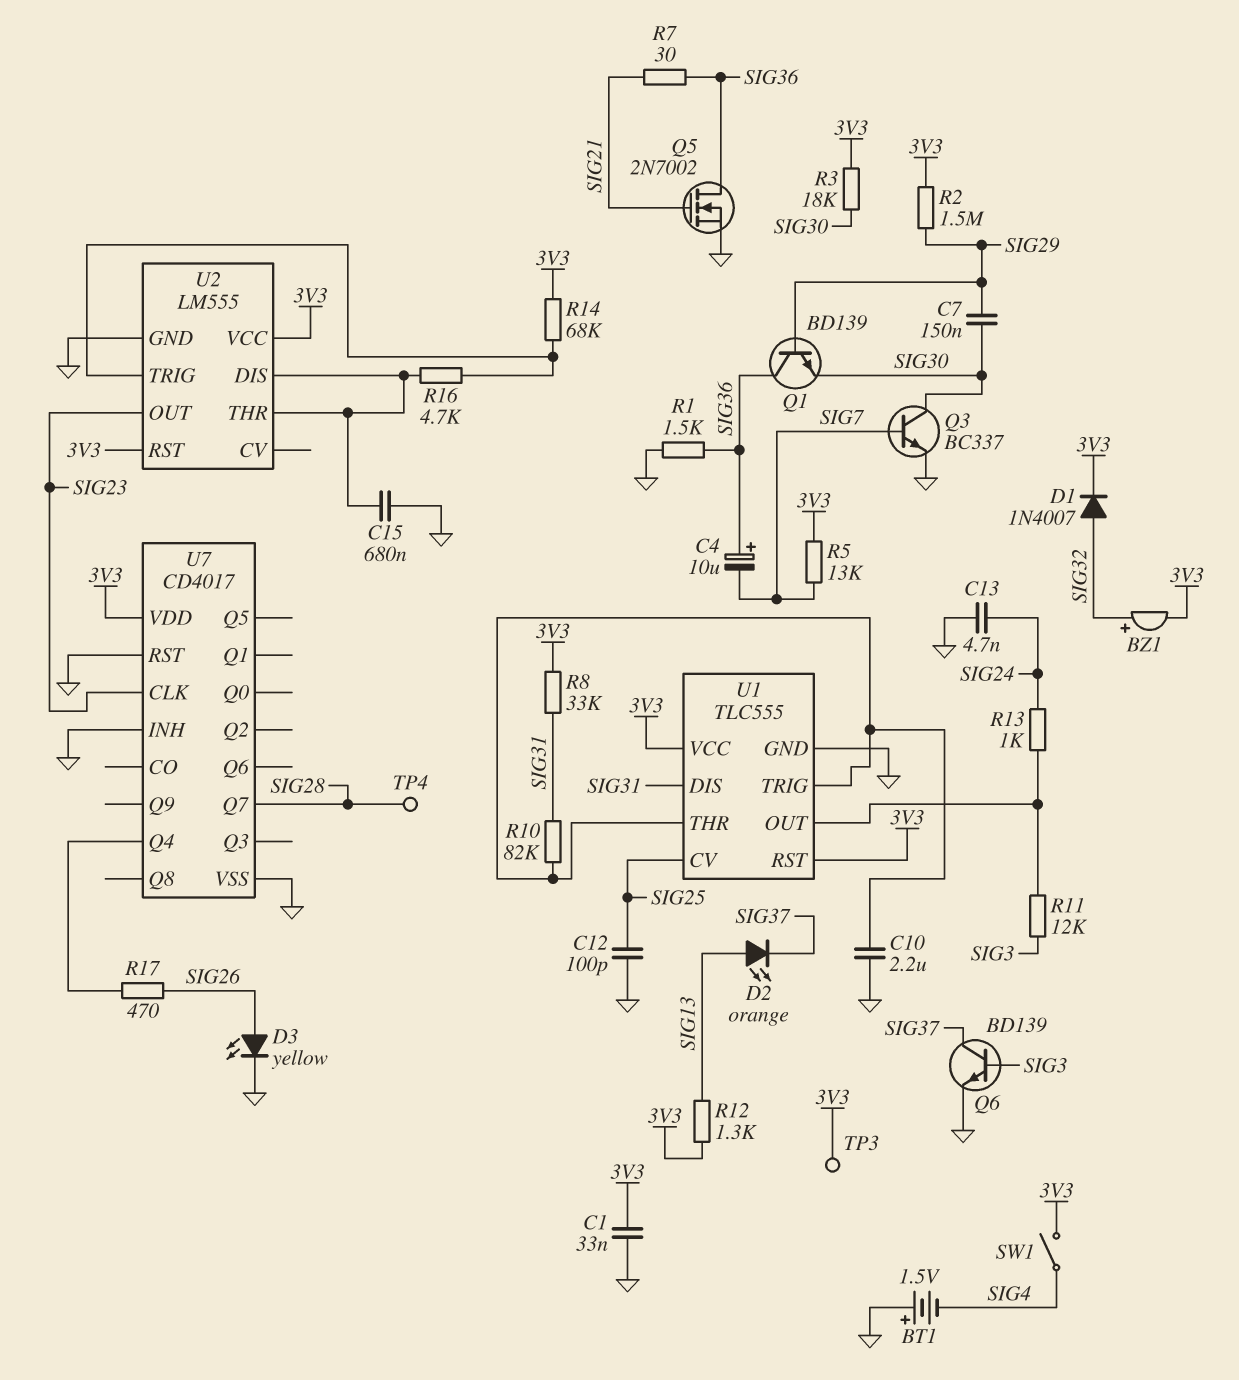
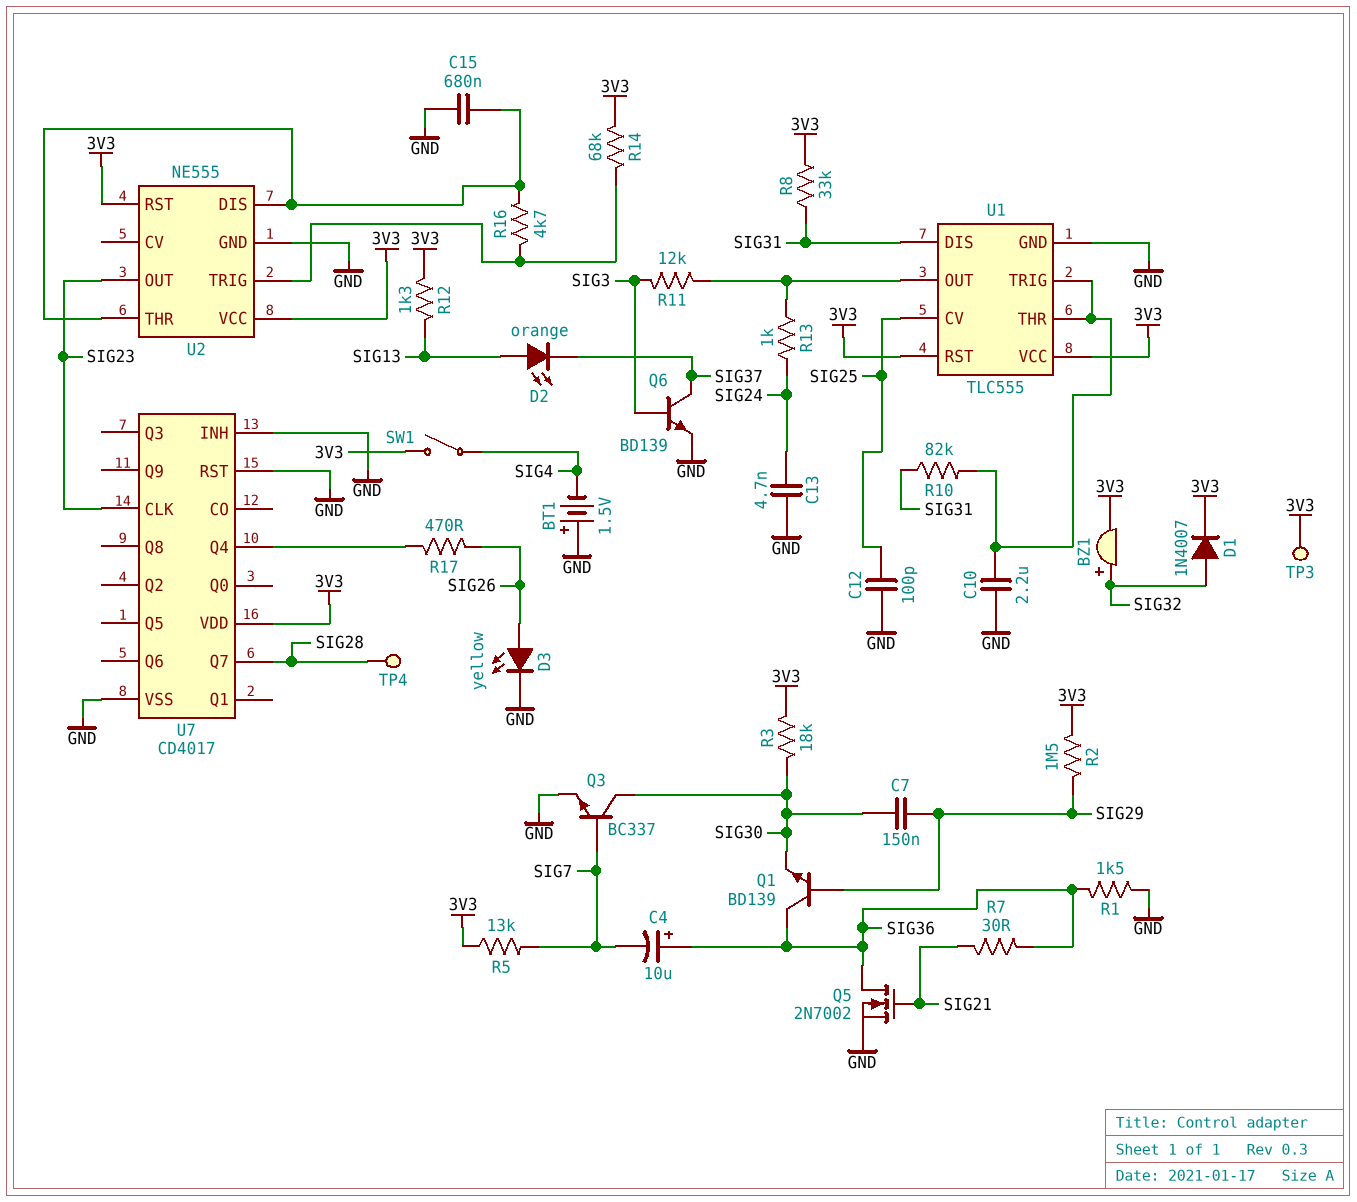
C1: 33nF (3V3, GND) -> none
U2: LM555 -> NE555

